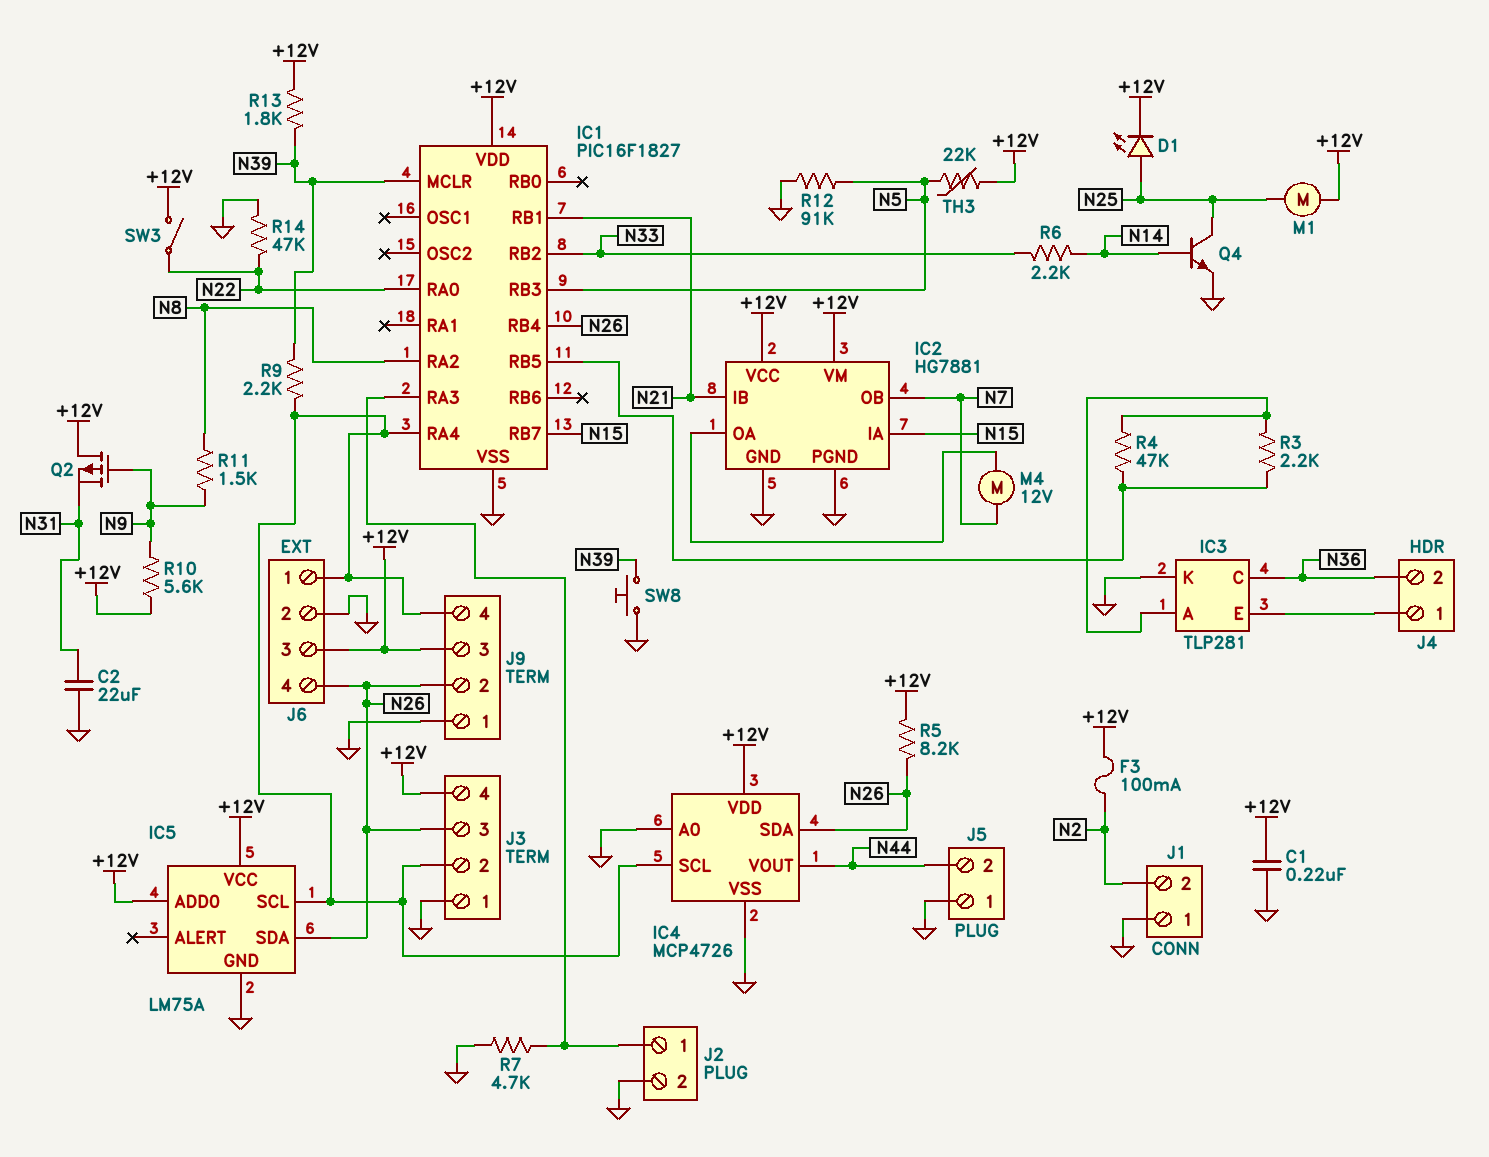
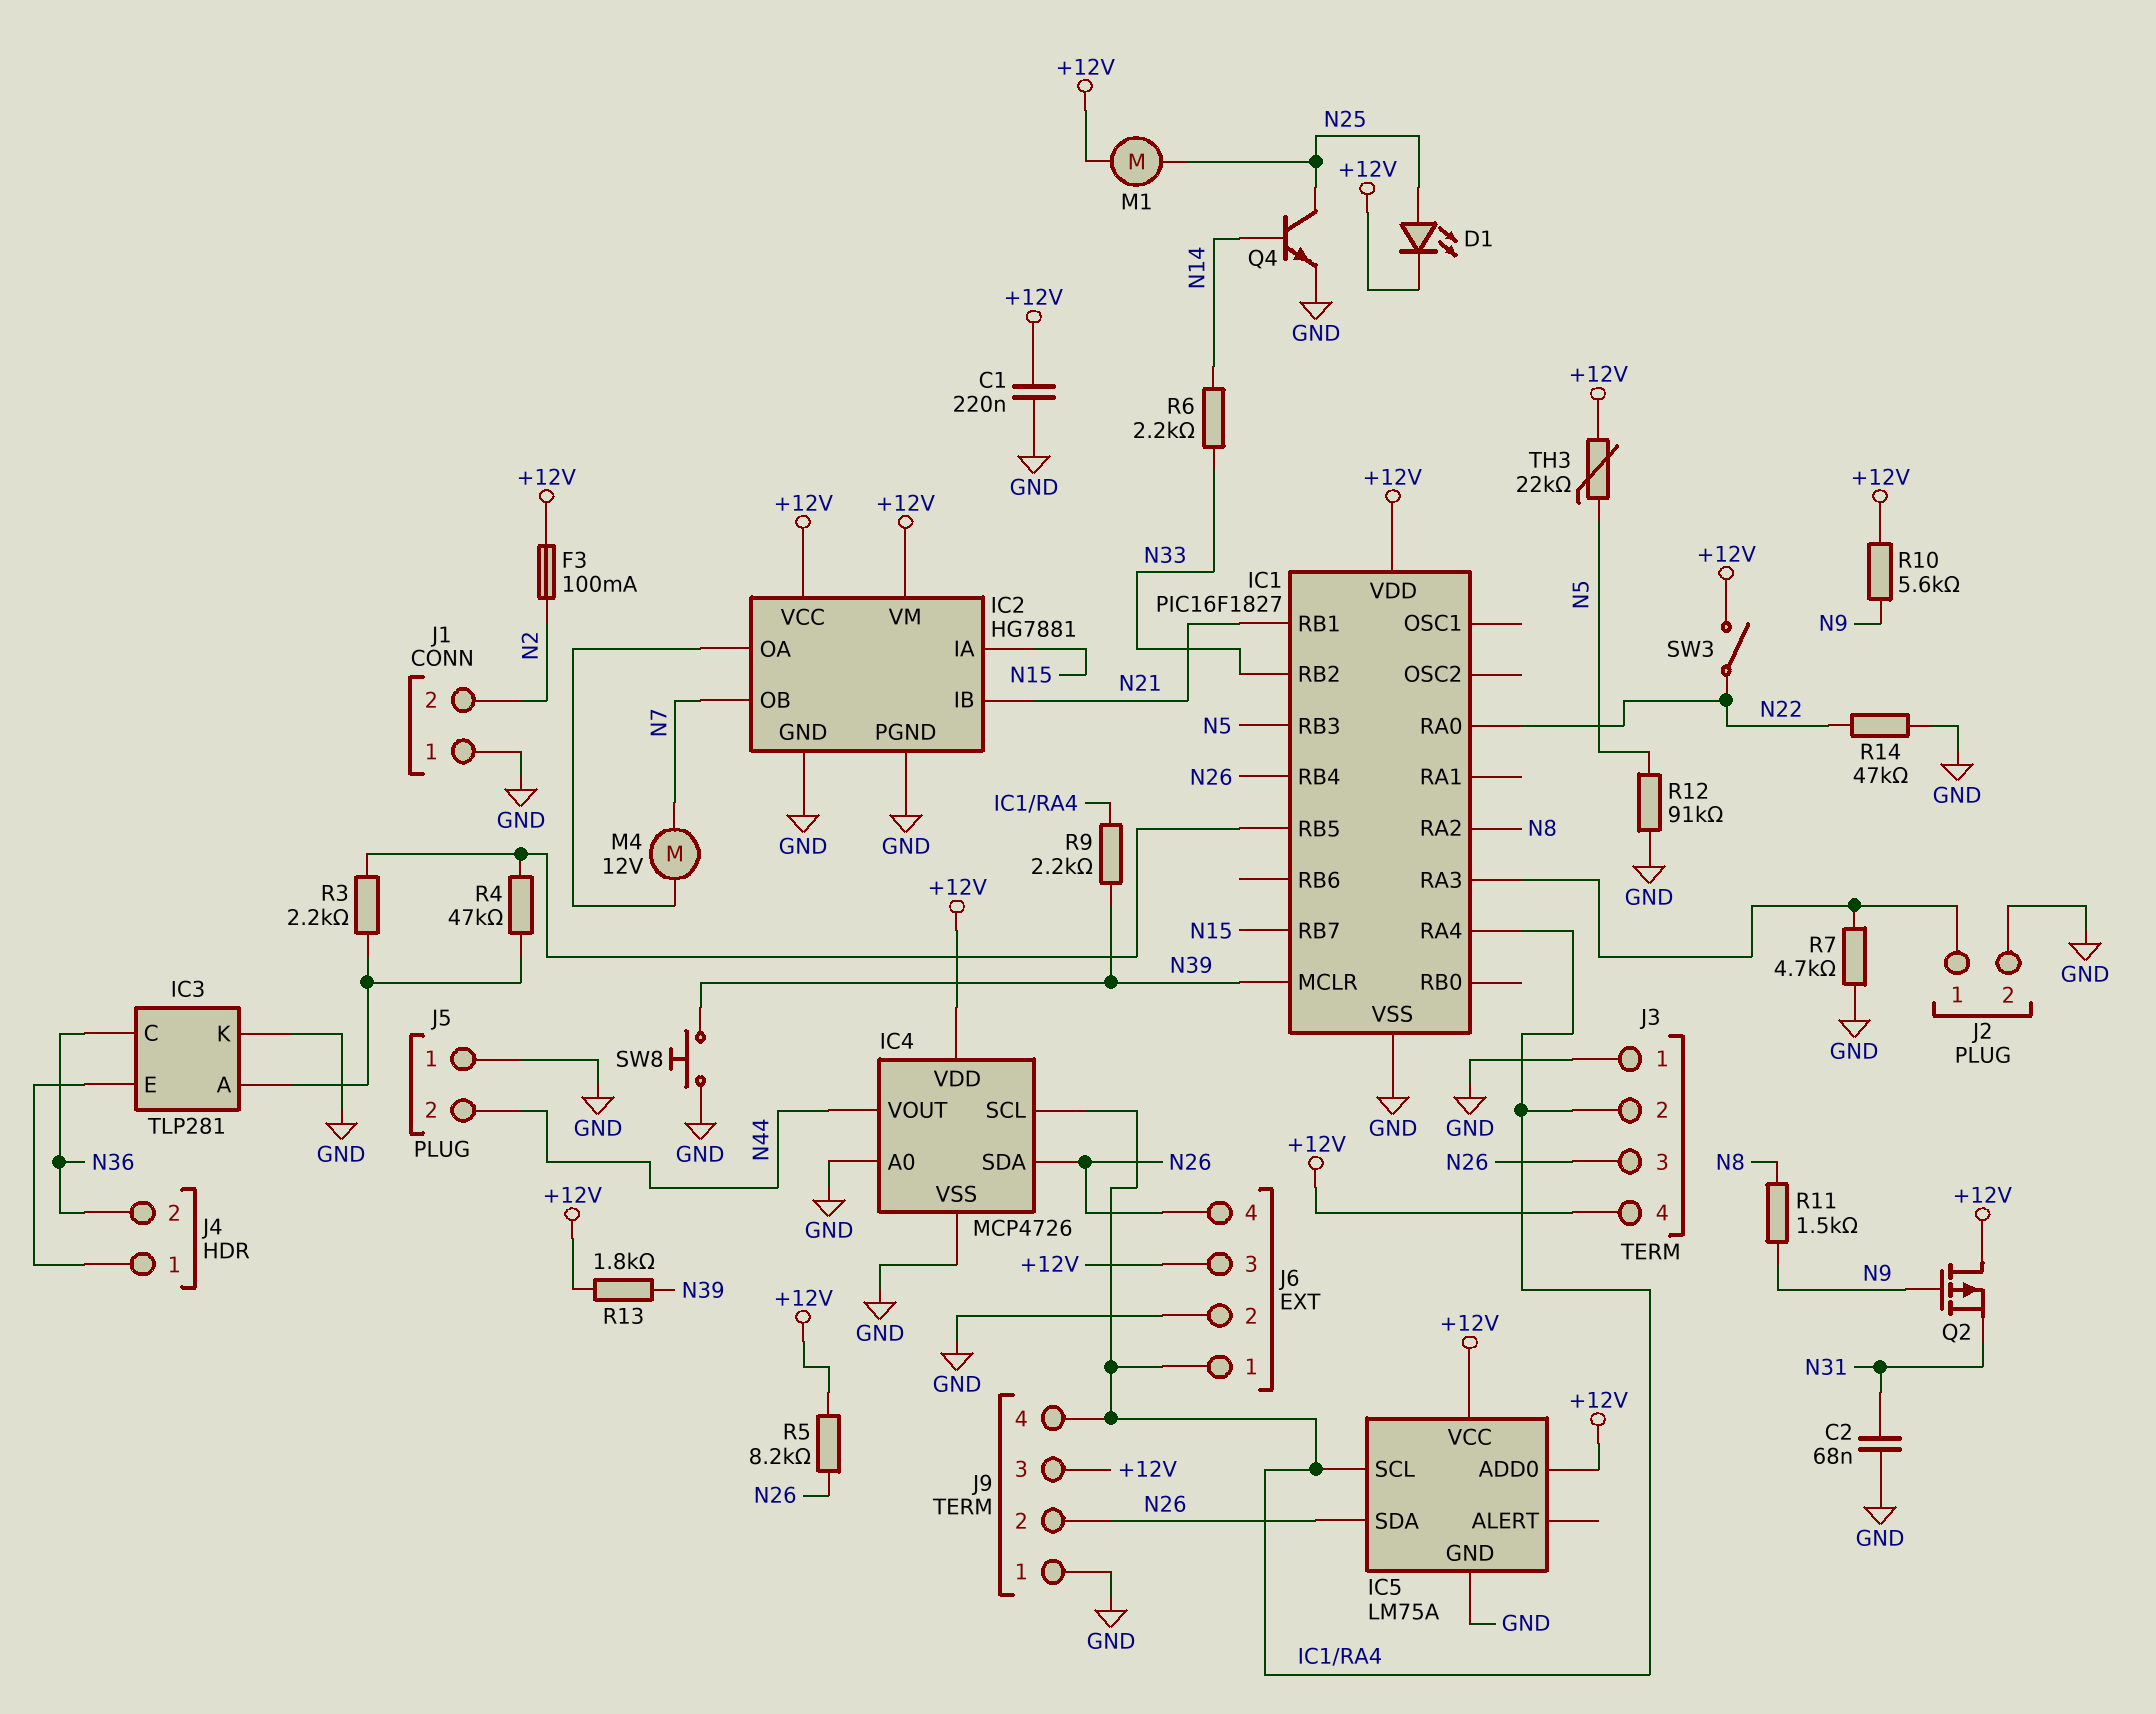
C2: 22uF (GND, N31) -> 68nF (GND, N31)

